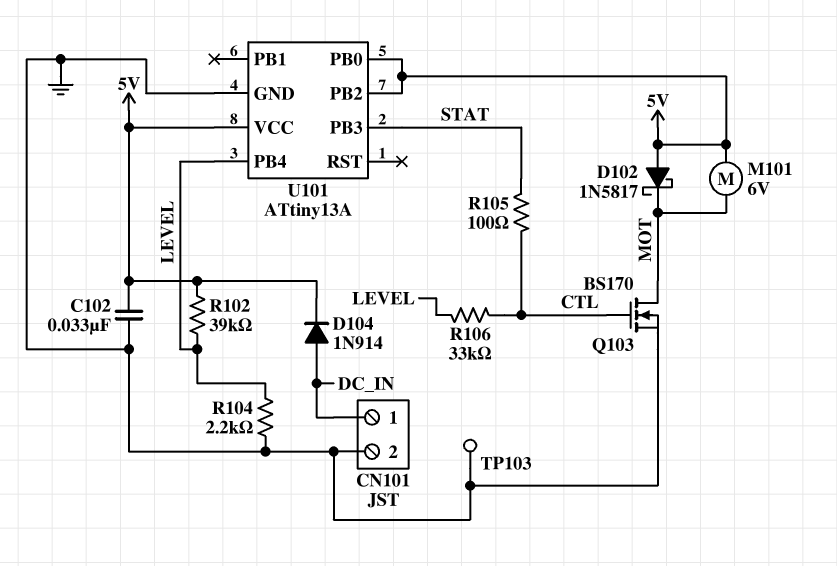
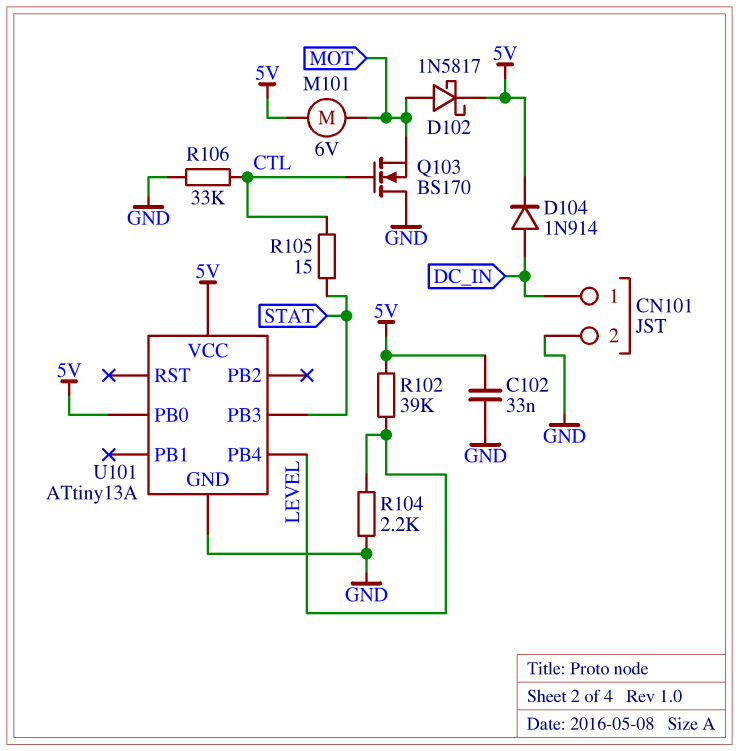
D102: schottky 1N5817 (A 5V, K MOT) -> schottky 1N5817 (A MOT, K 5V)
Q103: NMOS BS170 (G CTL, D MOT, S GND) -> NMOS BS170 (G CTL, D GND, S MOT)
R105: 100 (CTL, STAT) -> 15 (CTL, STAT)
R106: 33k (CTL, LEVEL) -> 33k (CTL, GND)
TP103: test point (GND) -> none
U101 pin PB2: 5V -> none

